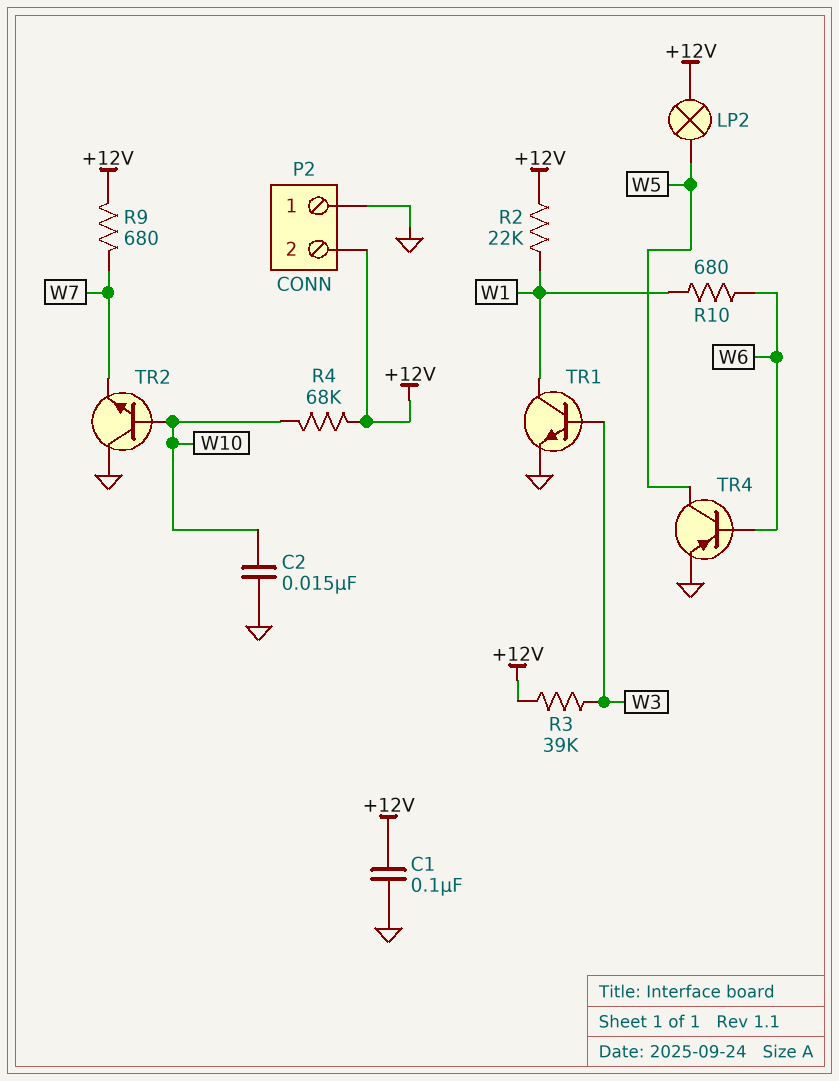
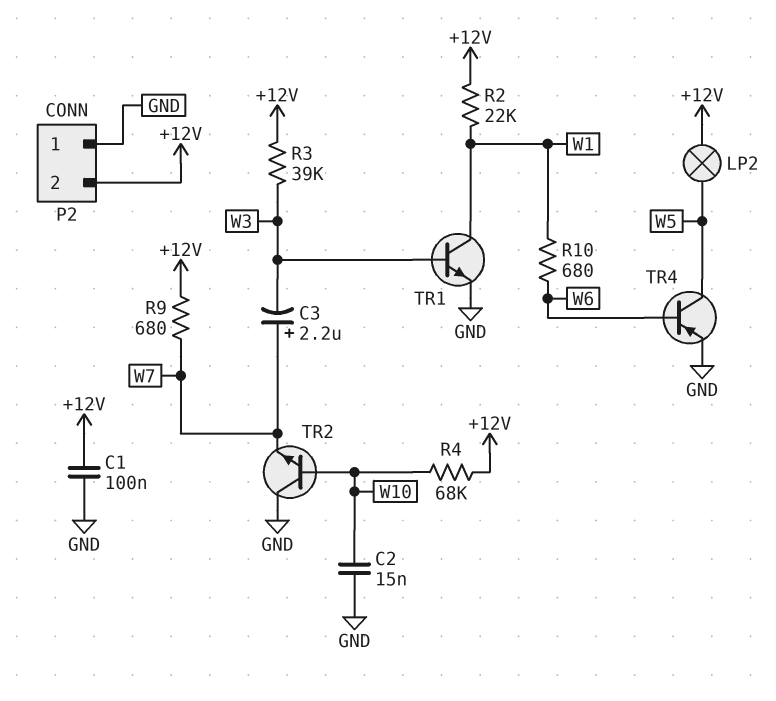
C3: none -> 2.2uF (plus W7, minus W3)

